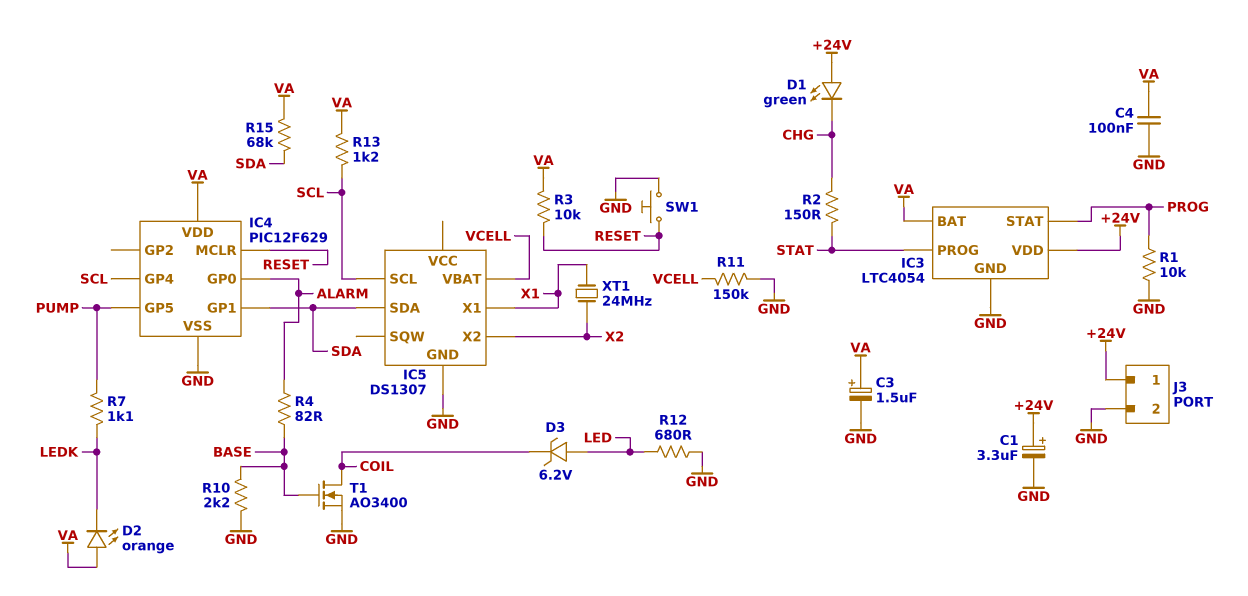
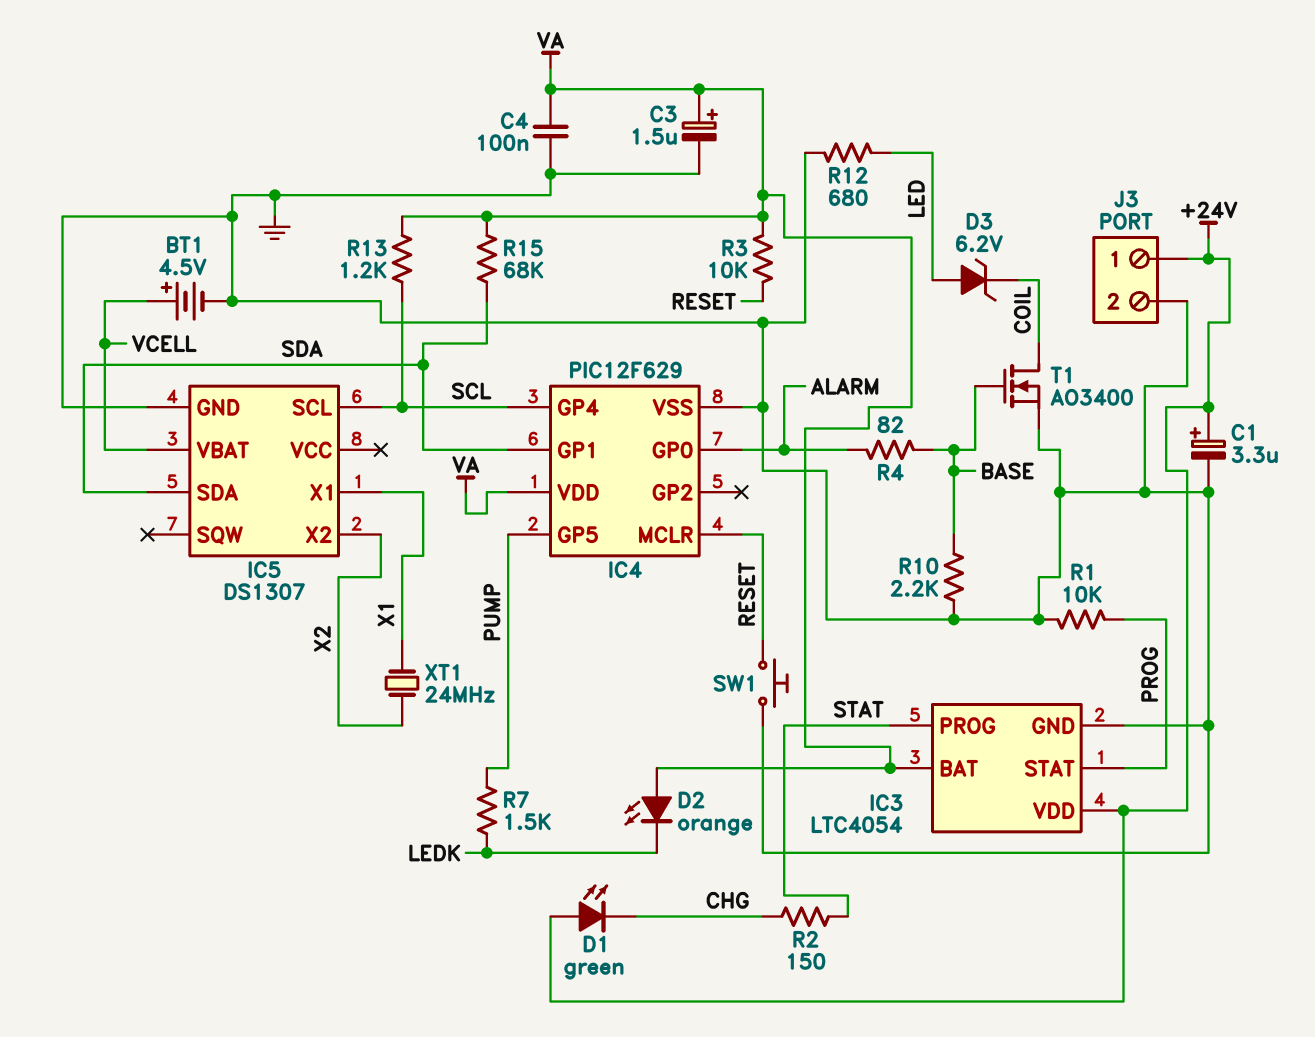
BT1: none -> 4.5V (plus VCELL, minus GND)
R7: 1.1k (LEDK, PUMP) -> 1.5k (LEDK, PUMP)
R11: 150k (GND, VCELL) -> none

